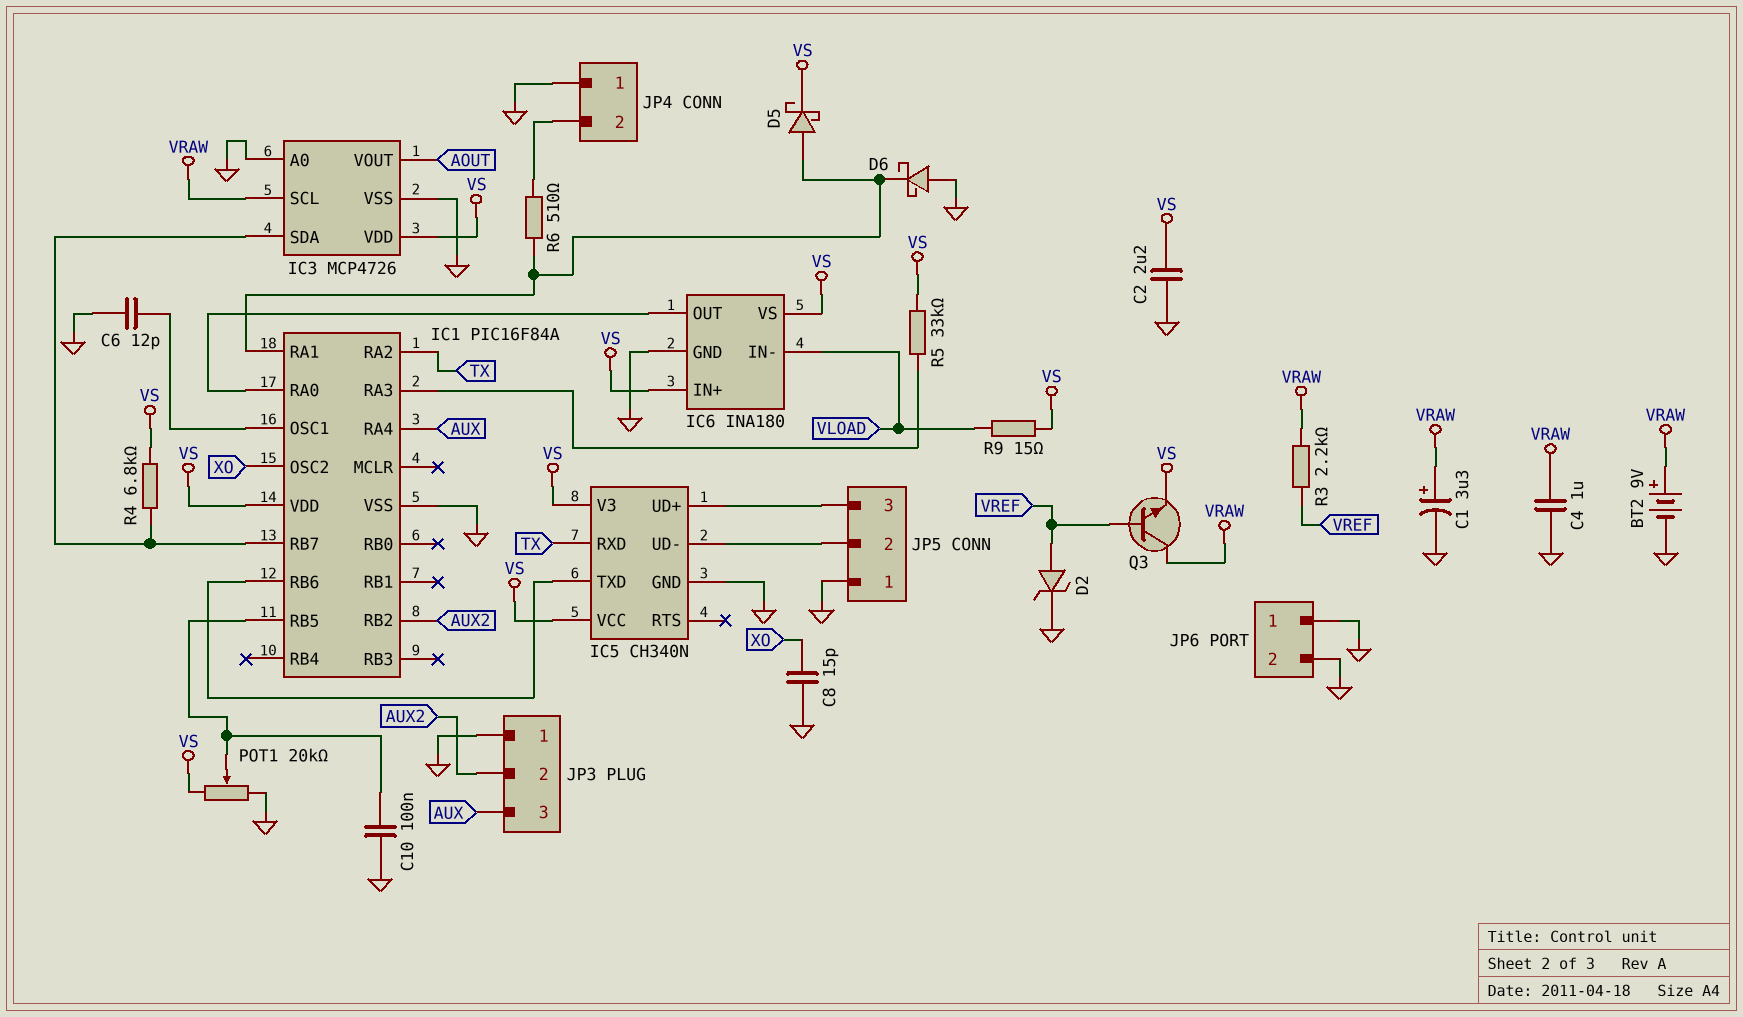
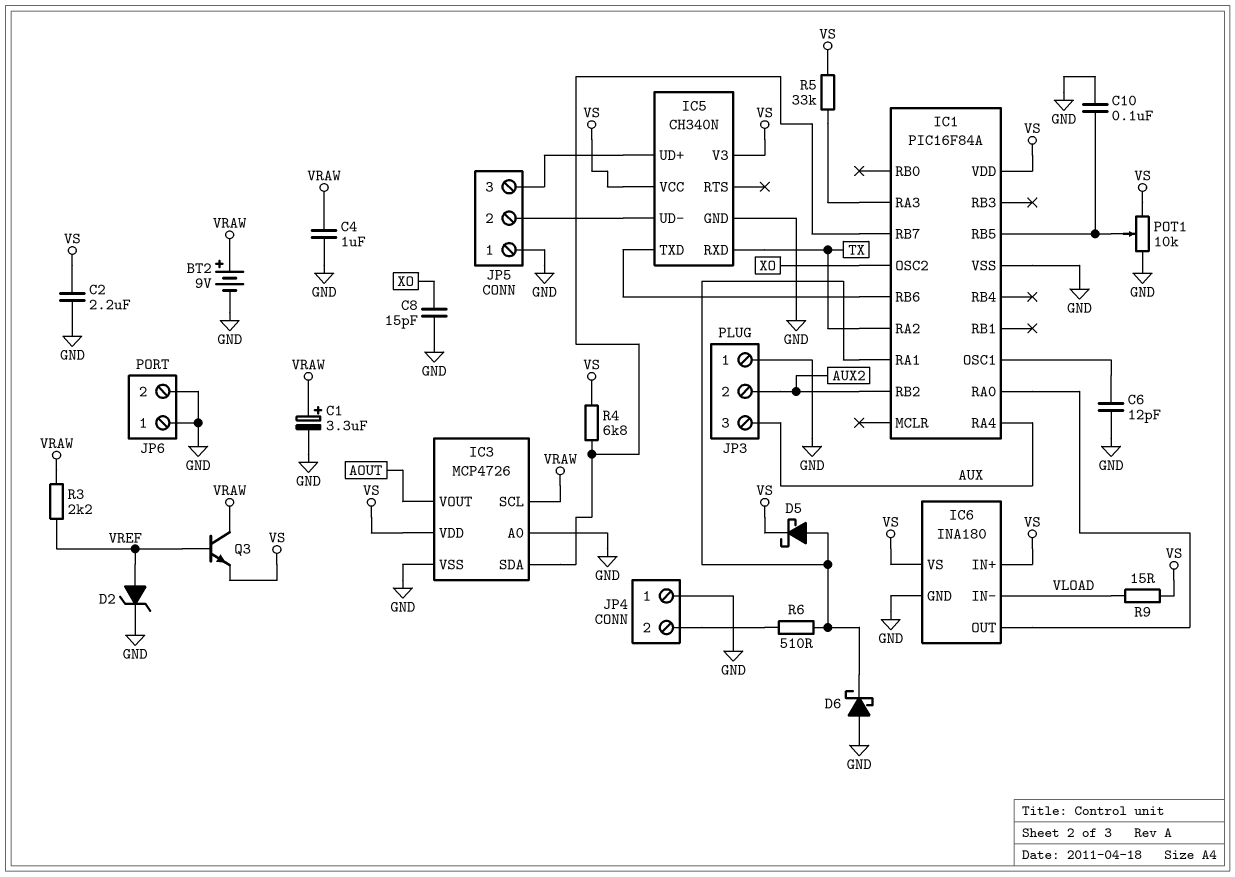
POT1: 20k (GND, VS, wiper IC1/RB5) -> 10k (GND, VS, wiper IC1/RB5)

